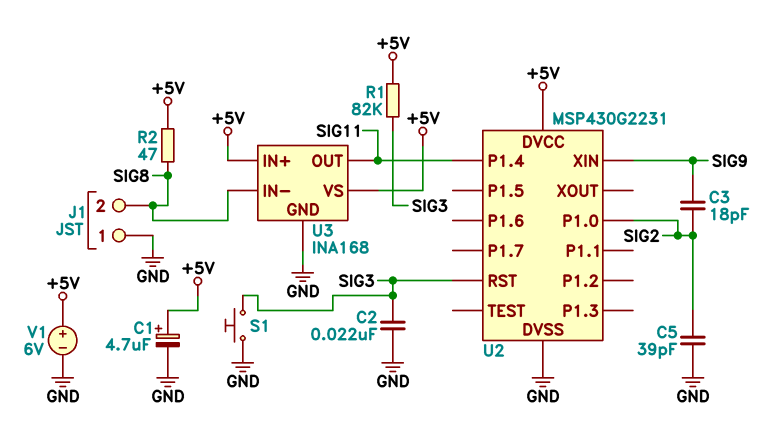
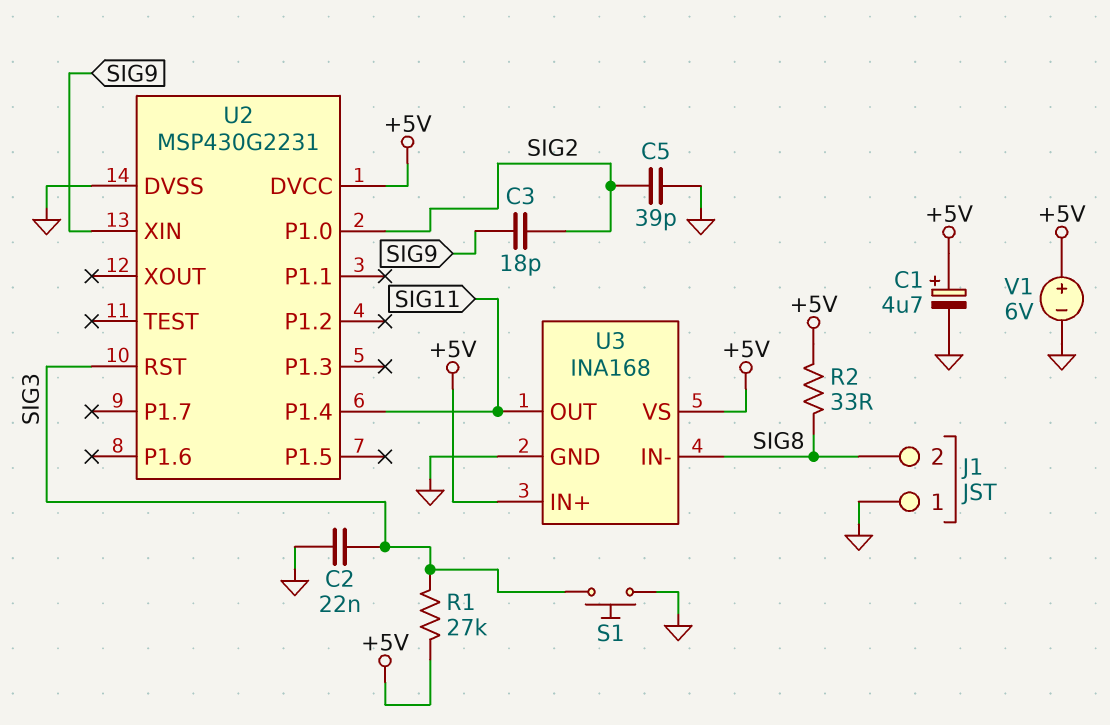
R1: 82k (+5V, SIG3) -> 27k (+5V, SIG3)
R2: 47 (+5V, SIG8) -> 33 (+5V, SIG8)

